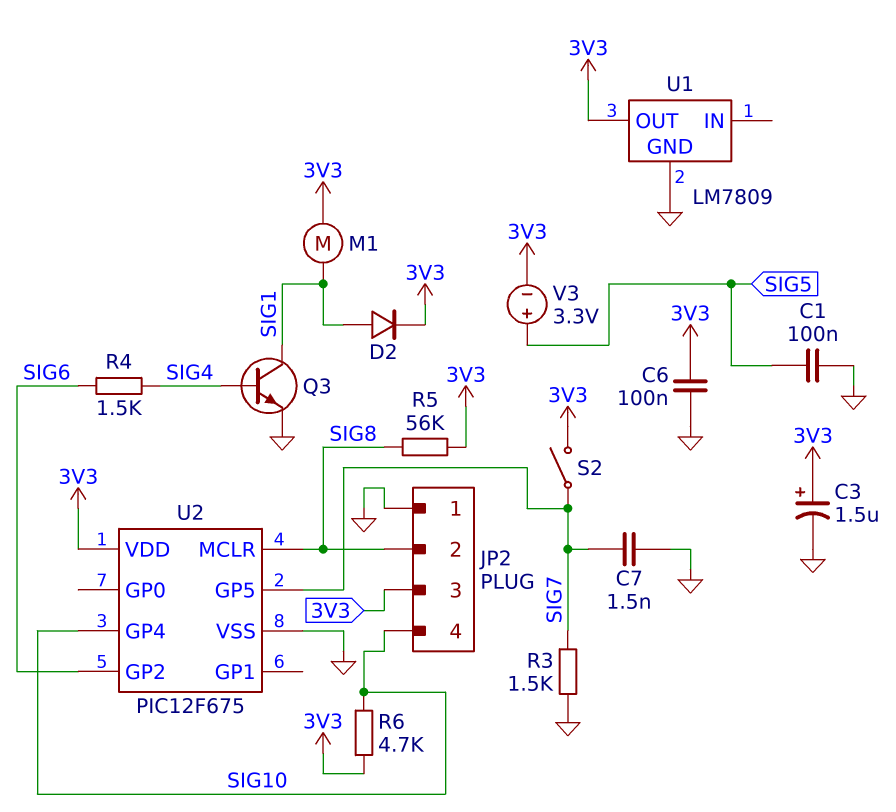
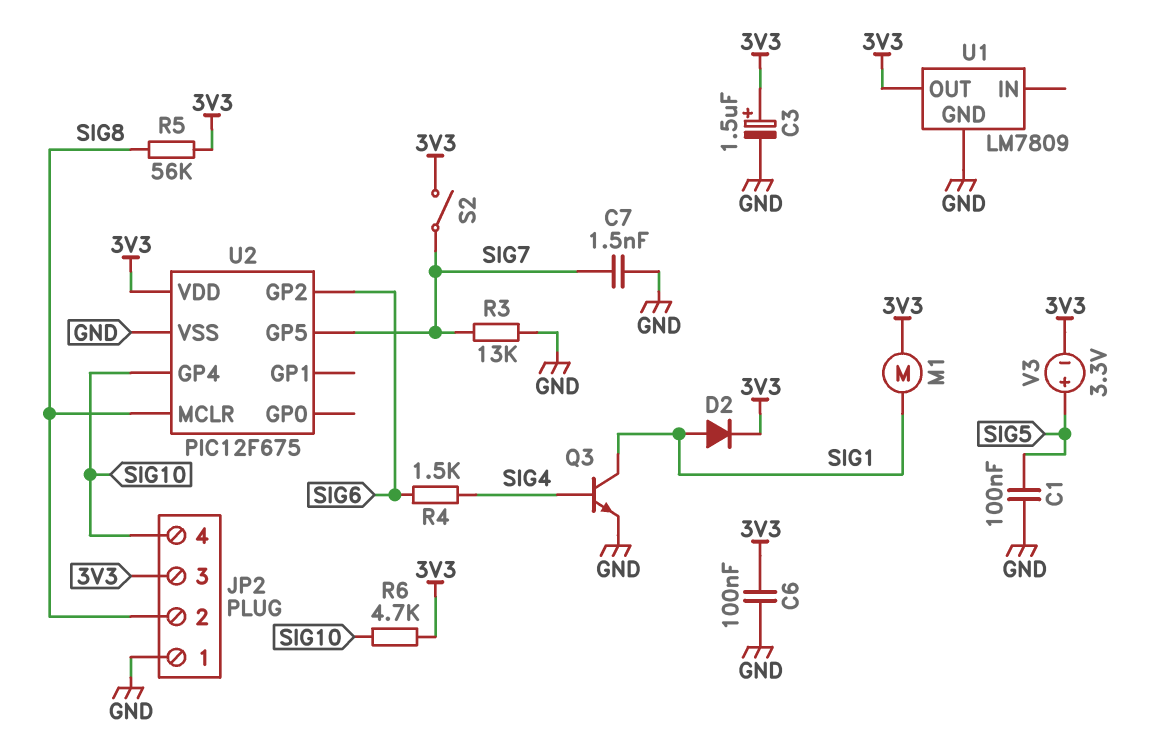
R3: 1.5k (GND, SIG7) -> 13k (GND, SIG7)

